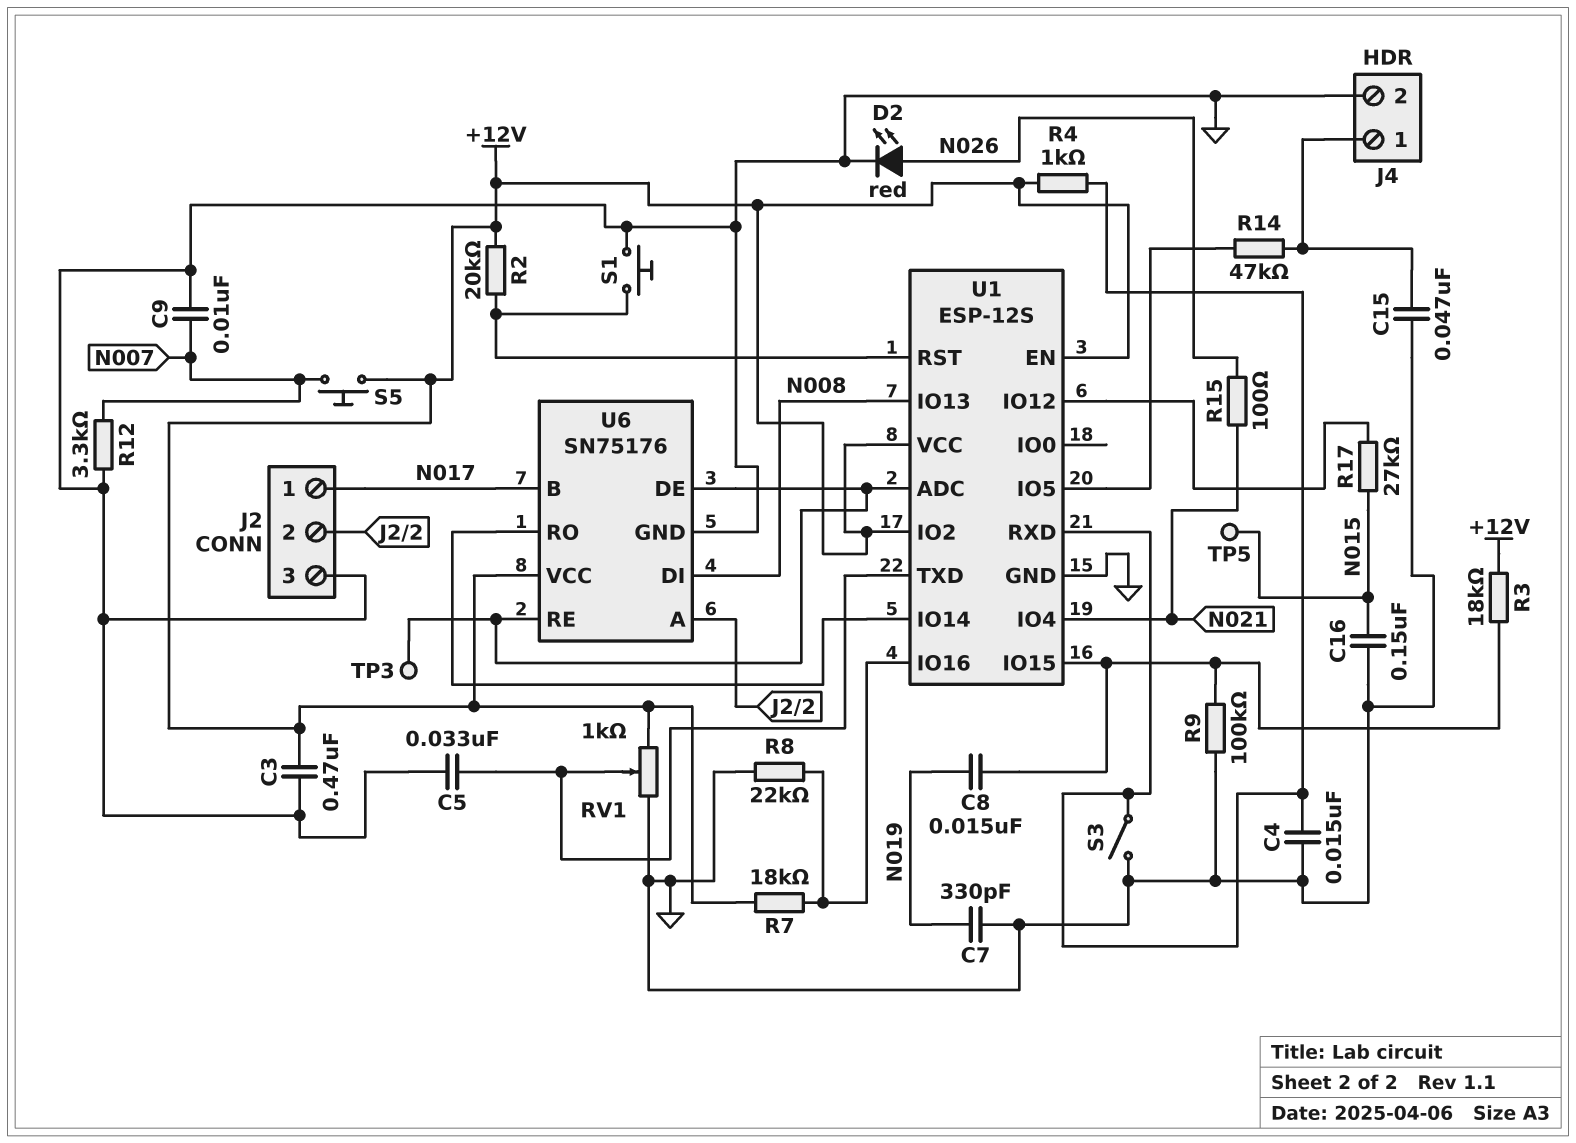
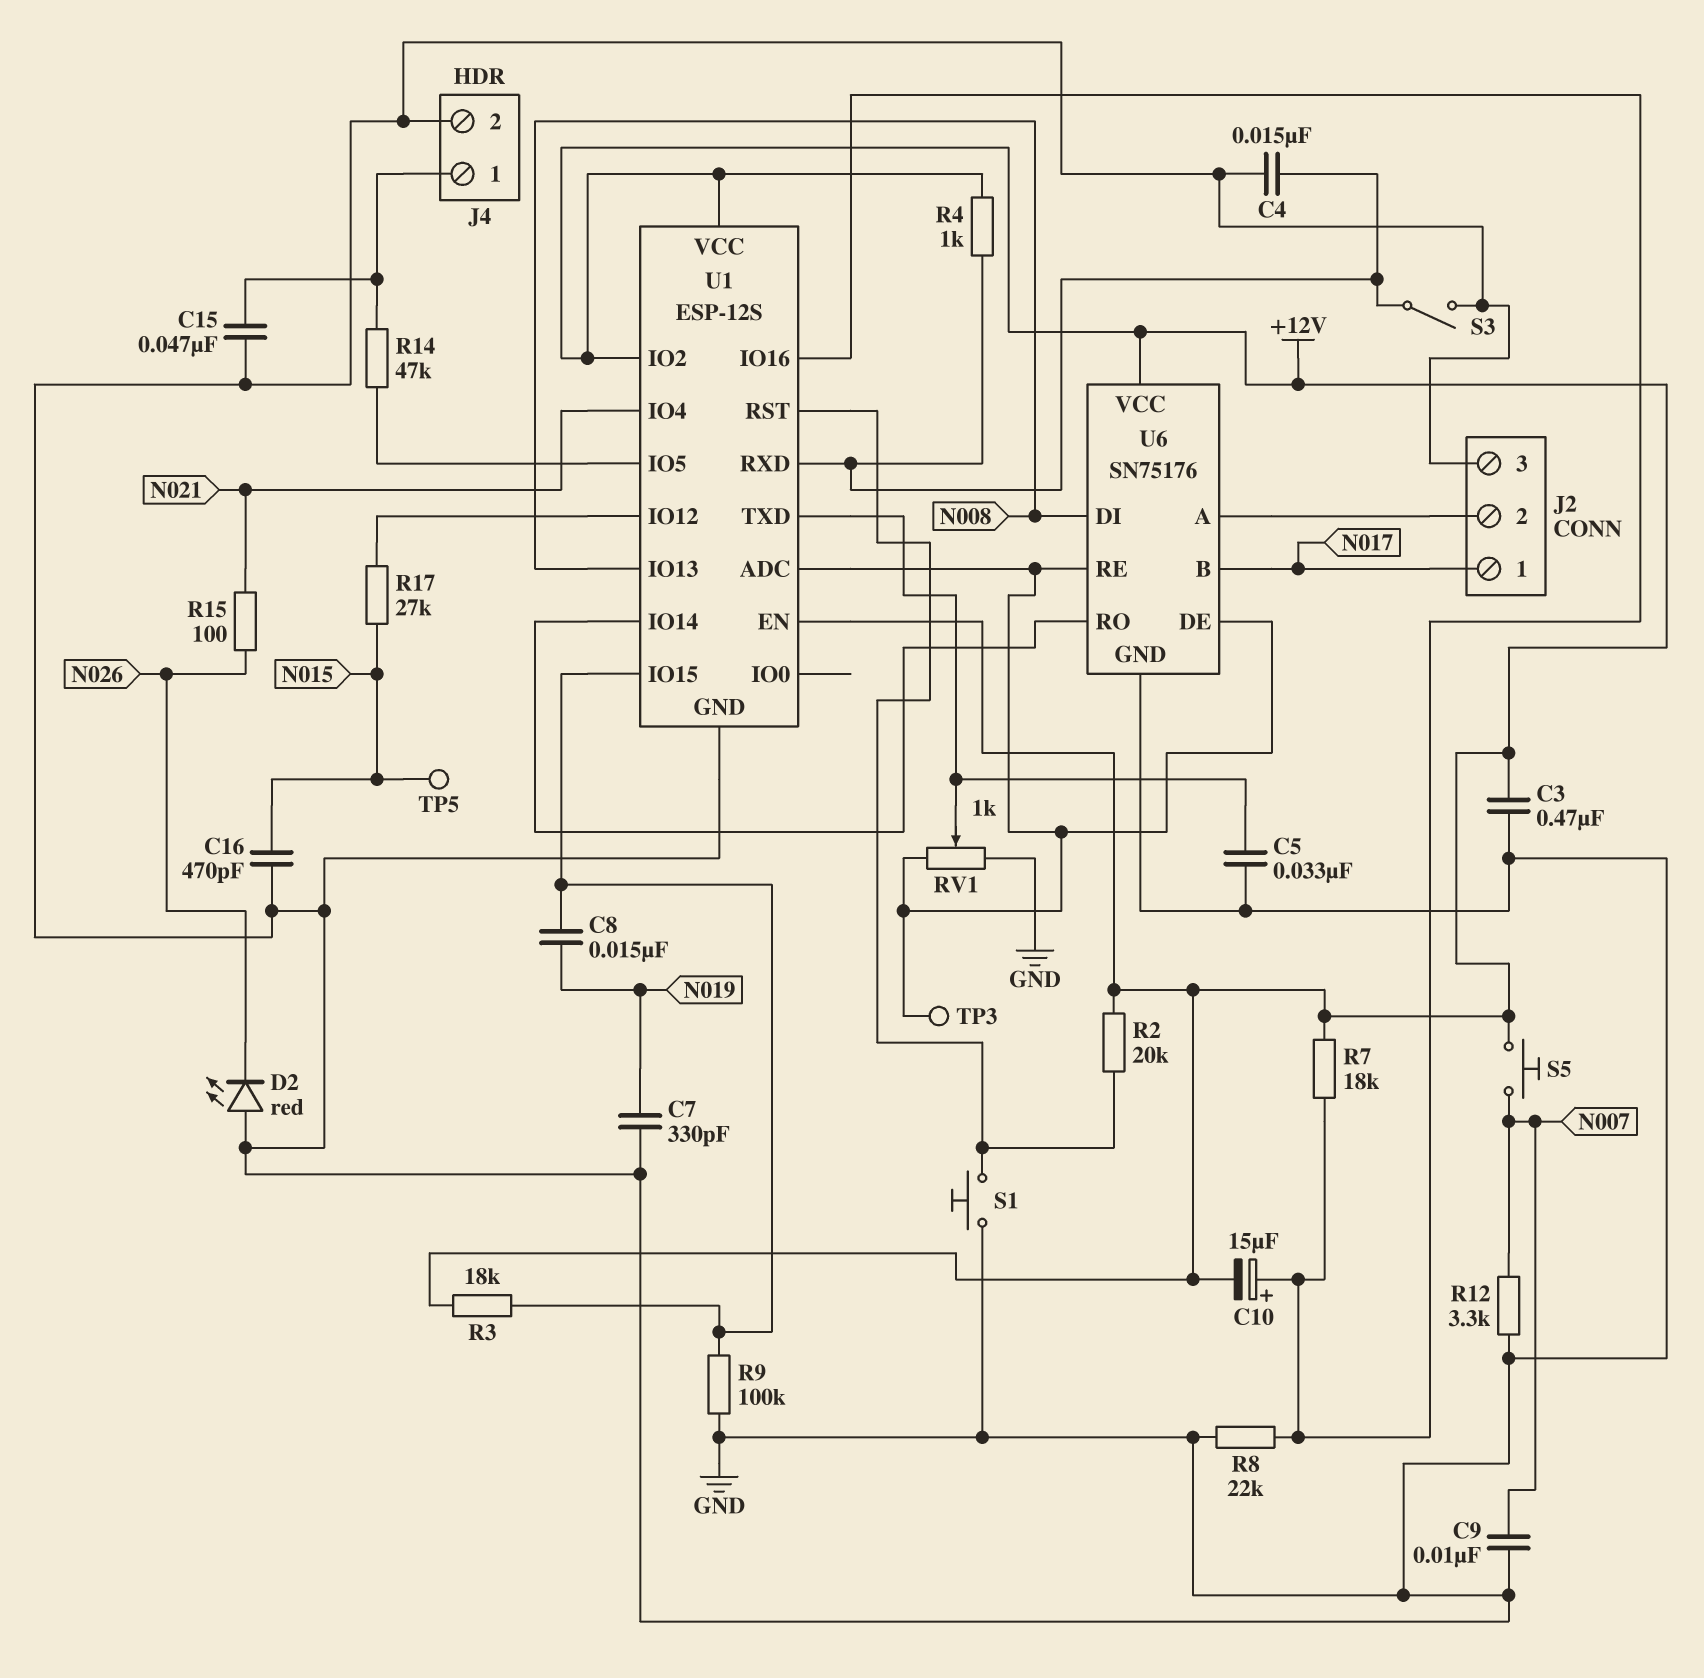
C10: none -> 15uF (plus U1/IO16, minus +12V)
C16: 150nF (GND, N015) -> 470pF (GND, N015)
D2: LED red (A N026, K GND) -> LED red (A GND, K N026)
RV1: 1k (+12V, GND, wiper U1/TXD) -> 1k (GND, U1/ADC, wiper U1/TXD)

